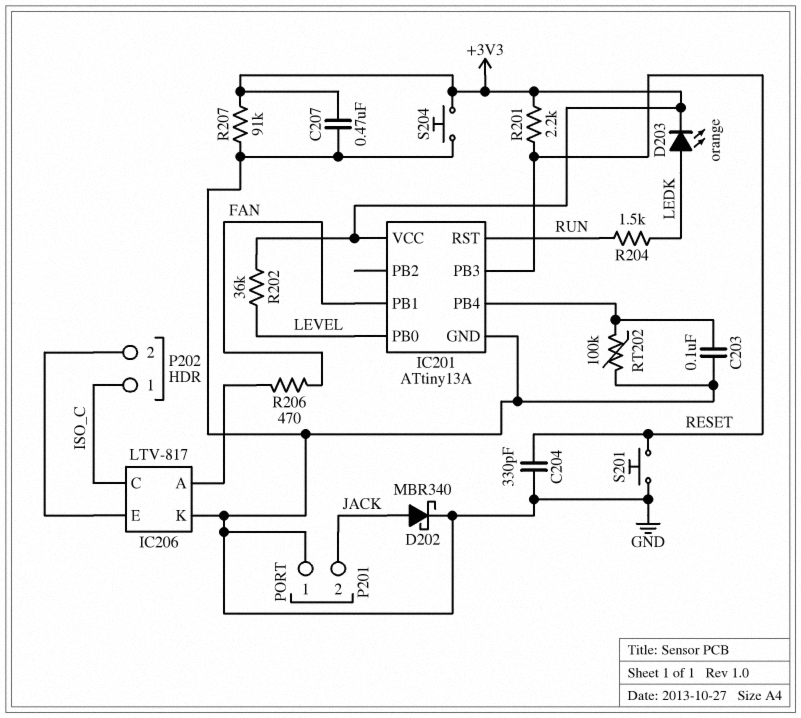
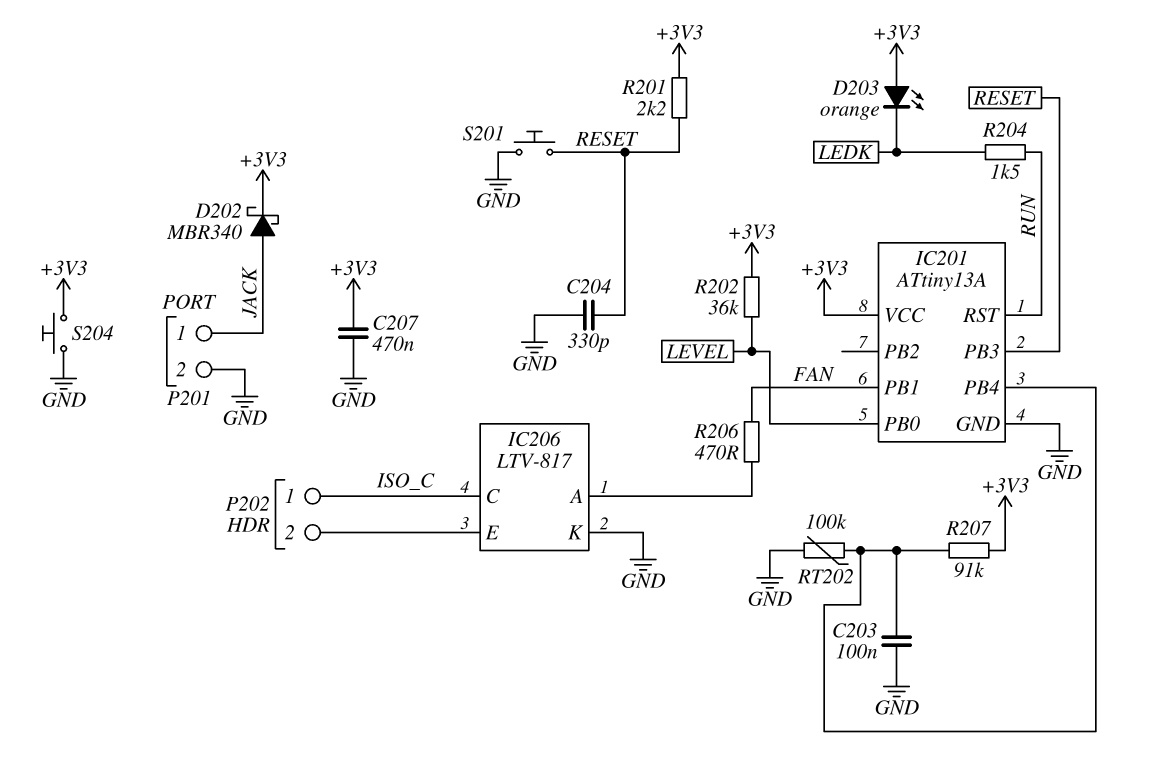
D202: schottky MBR340 (A JACK, K GND) -> schottky MBR340 (A JACK, K +3V3)
D203: LED orange (A LEDK, K +3V3) -> LED orange (A +3V3, K LEDK)
P201 pin 1: GND -> JACK
P201 pin 2: JACK -> GND
R207: 91k (+3V3, GND) -> 91k (+3V3, IC201/PB4)

